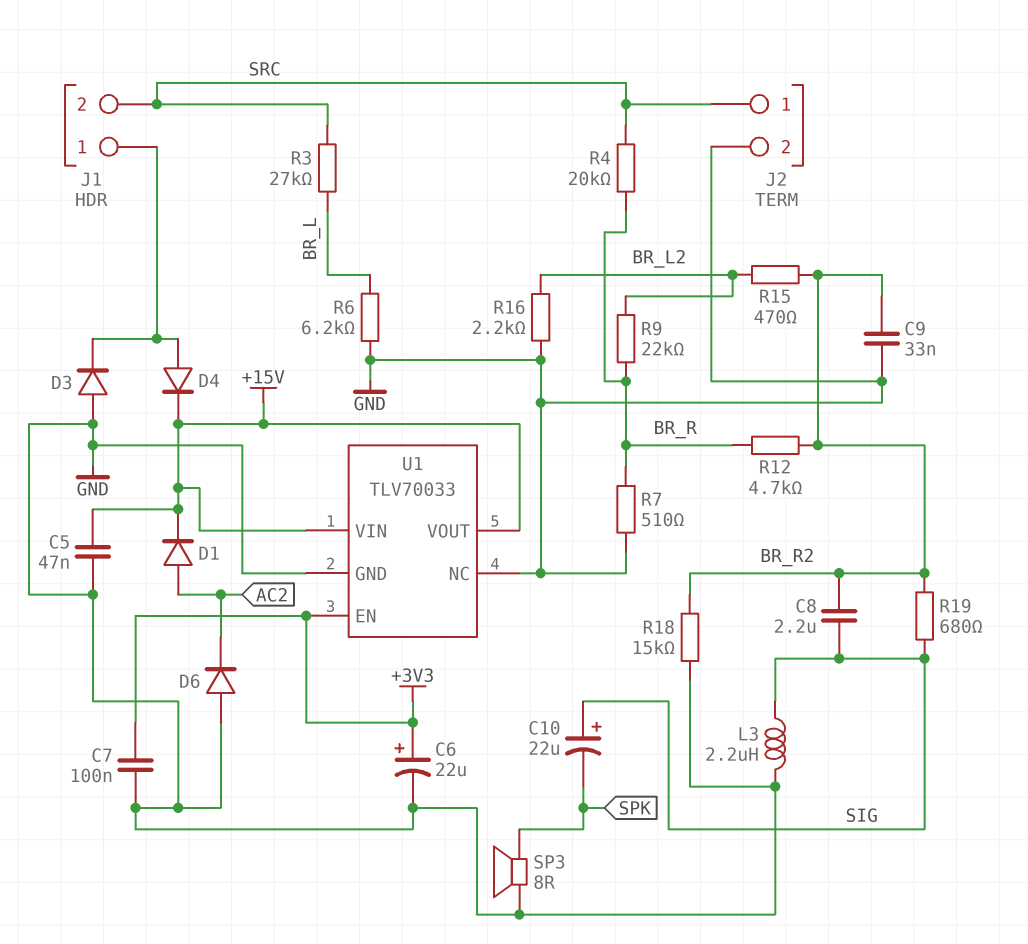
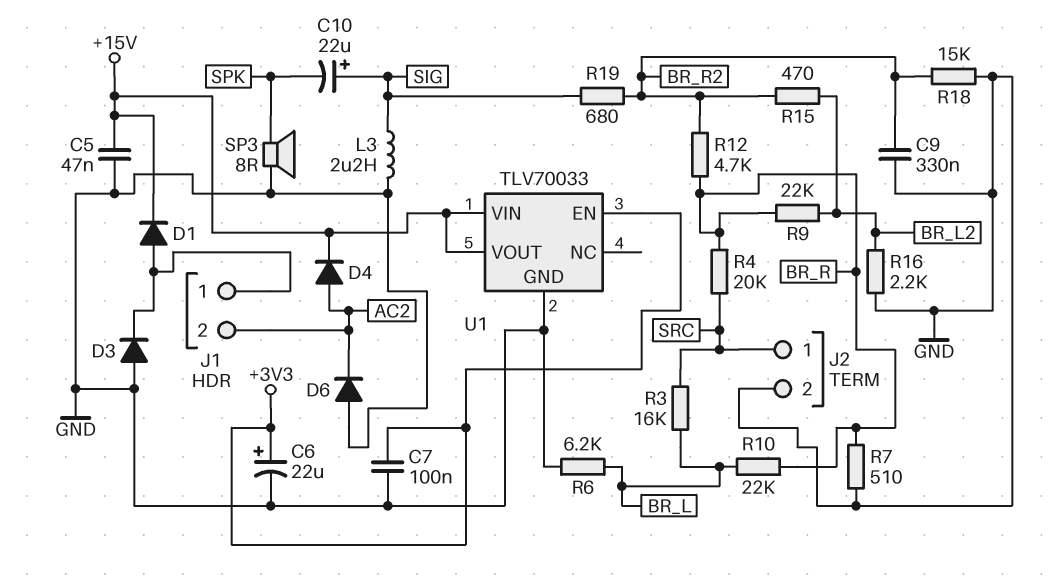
C8: 2.2uF (BR_R2, SIG) -> none
C9: 33nF (BR_R2, GND) -> 330nF (BR_R2, GND)
D1: diode (A AC2, K +15V) -> diode (A J1/1, K +15V)
D4: diode (A J1/1, K +15V) -> diode (A AC2, K +15V)
J1 pin 2: SRC -> AC2
R3: 27k (BR_L, SRC) -> 16k (BR_L, SRC)
R10: none -> 22k (BR_L, BR_R)
U1 pin NC: GND -> none

